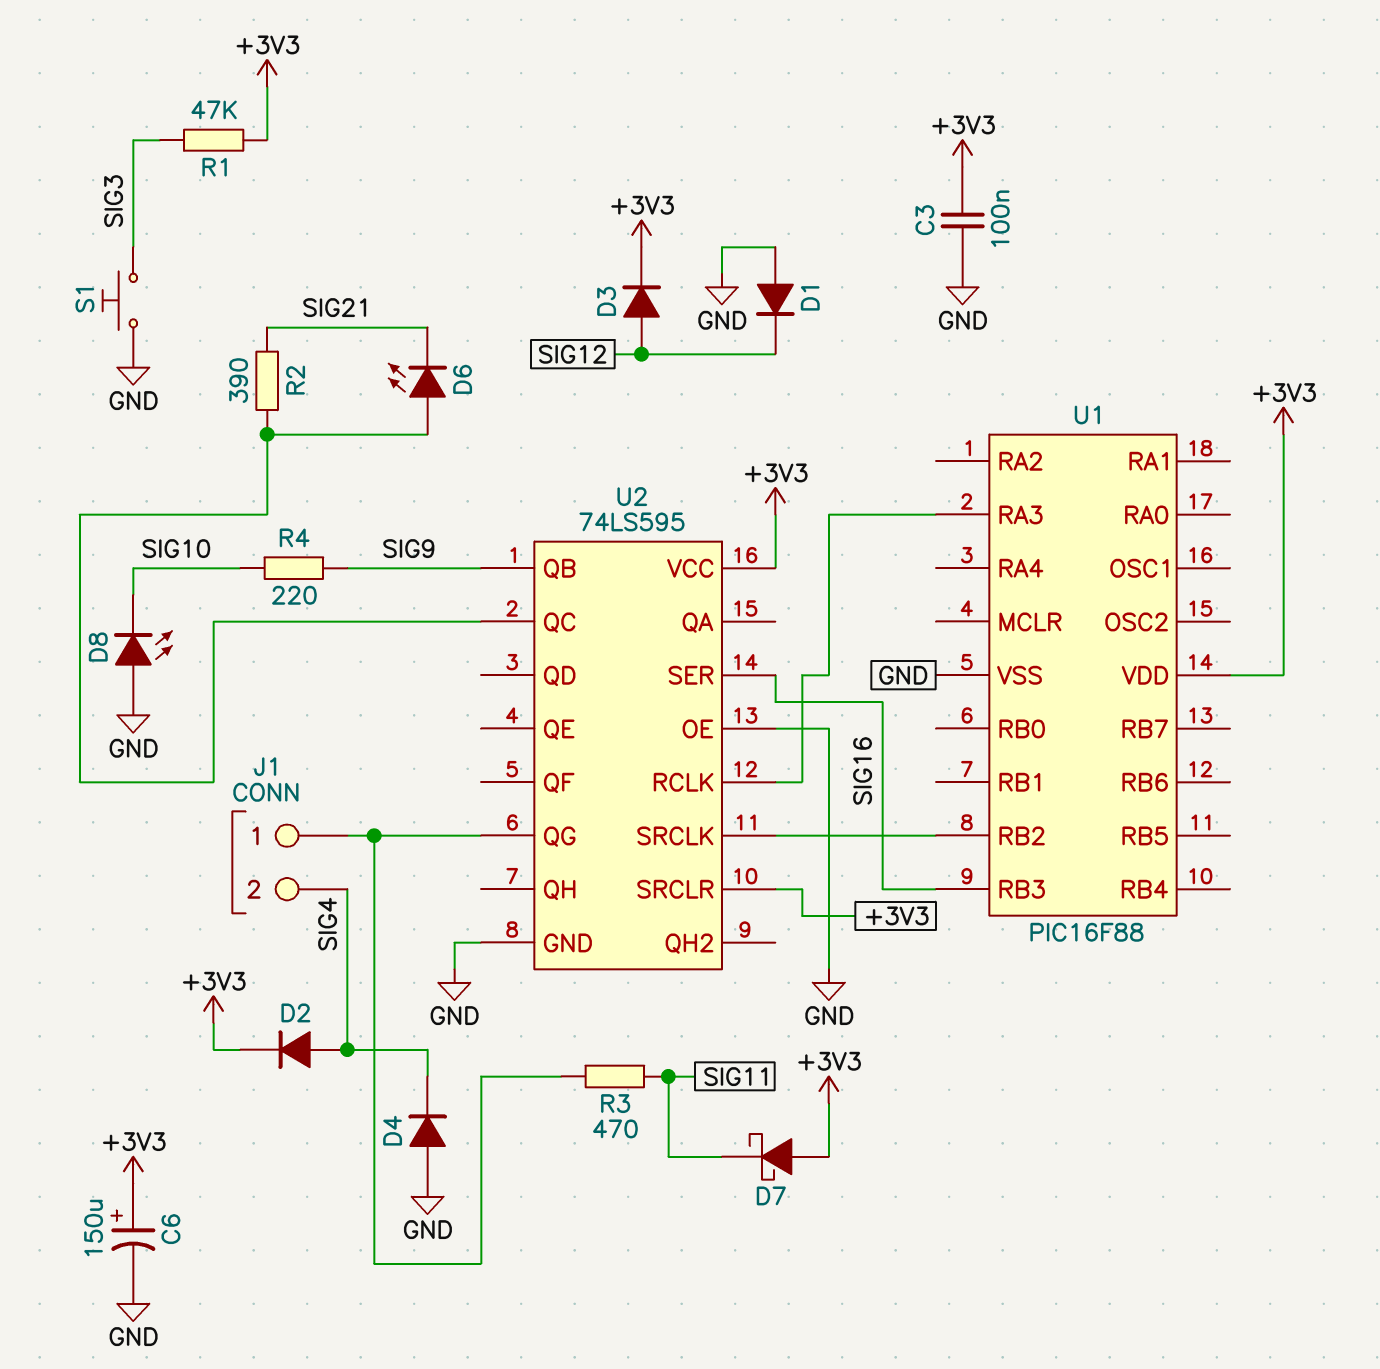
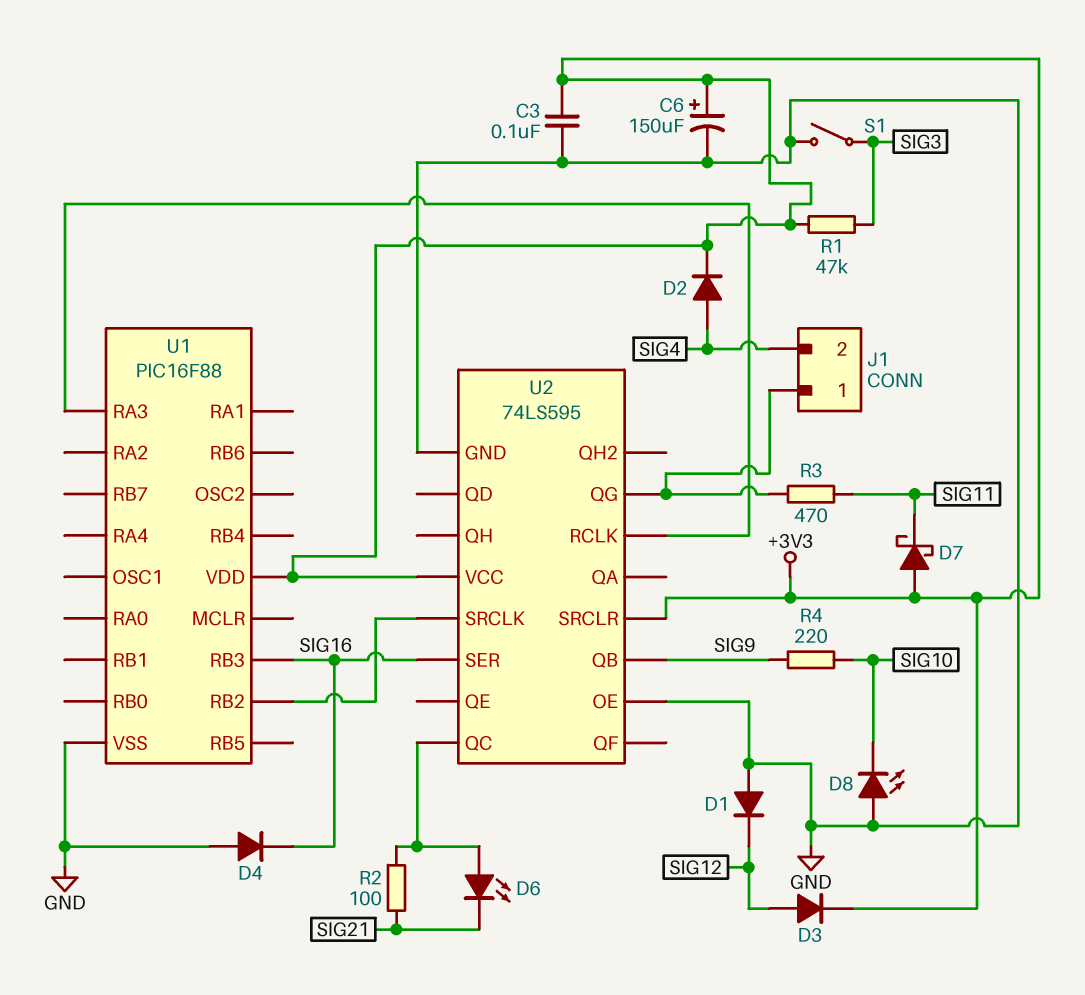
D4: diode (A GND, K SIG4) -> diode (A GND, K SIG16)
R2: 390 (SIG21, U2/QC) -> 100 (SIG21, U2/QC)
S1: button (GND, SIG3) -> switch (GND, SIG3)

